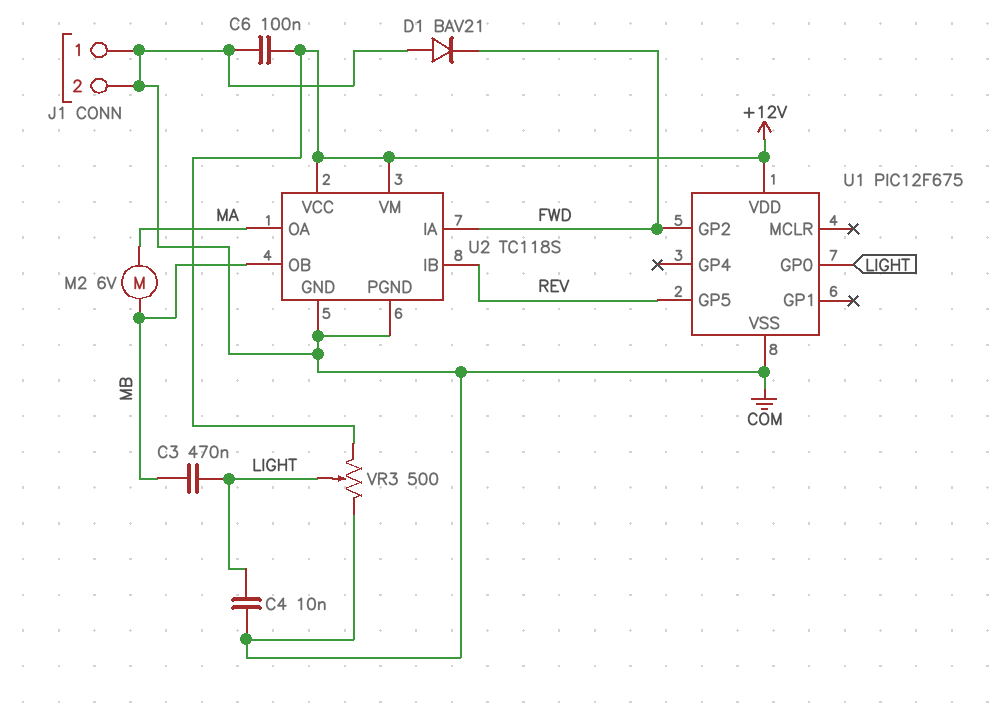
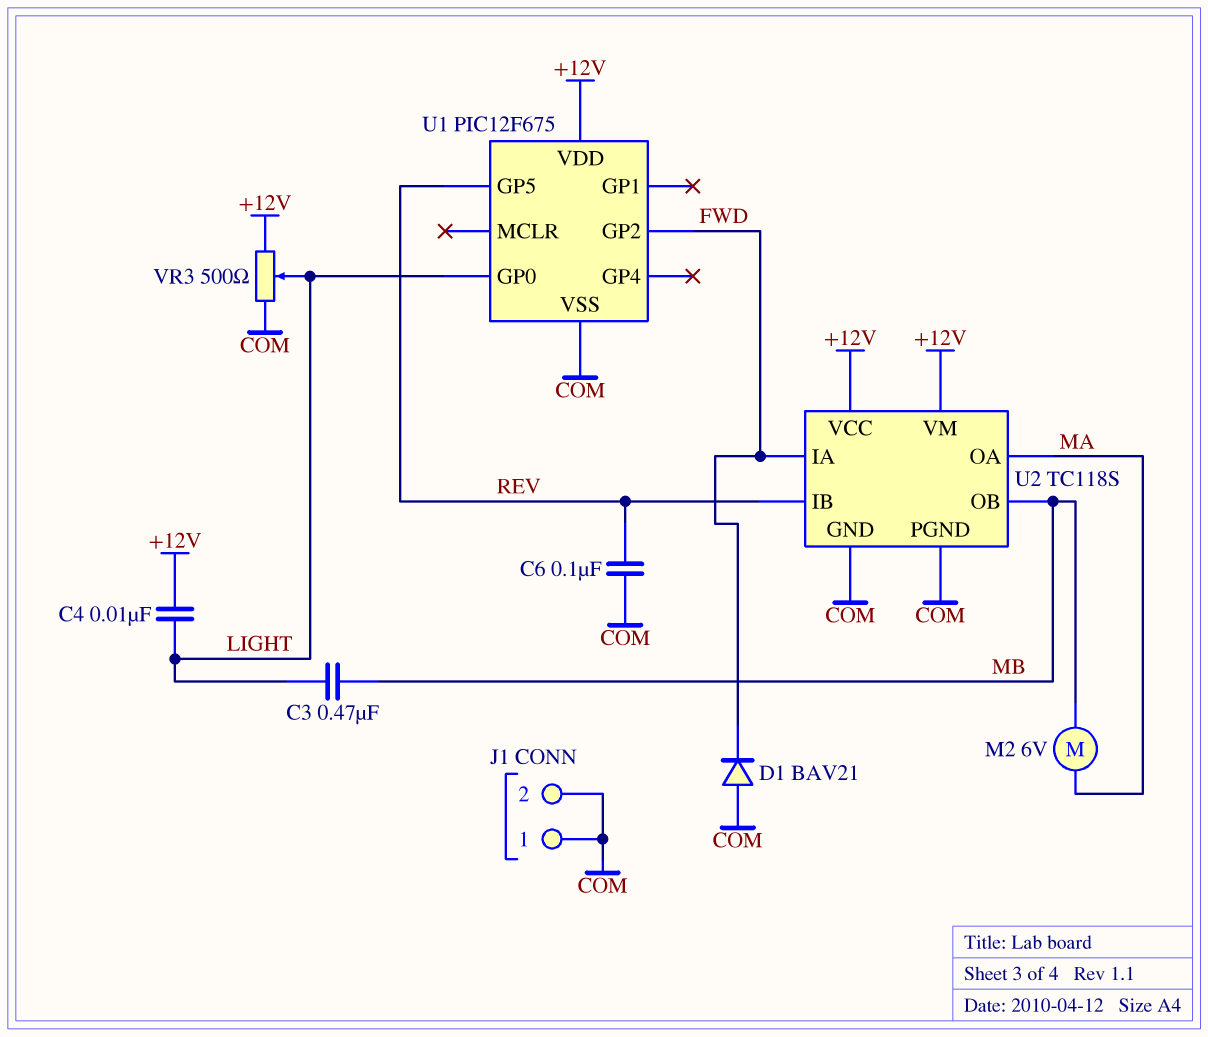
C4: 10nF (COM, LIGHT) -> 10nF (+12V, LIGHT)
C6: 100nF (+12V, COM) -> 100nF (COM, REV)

